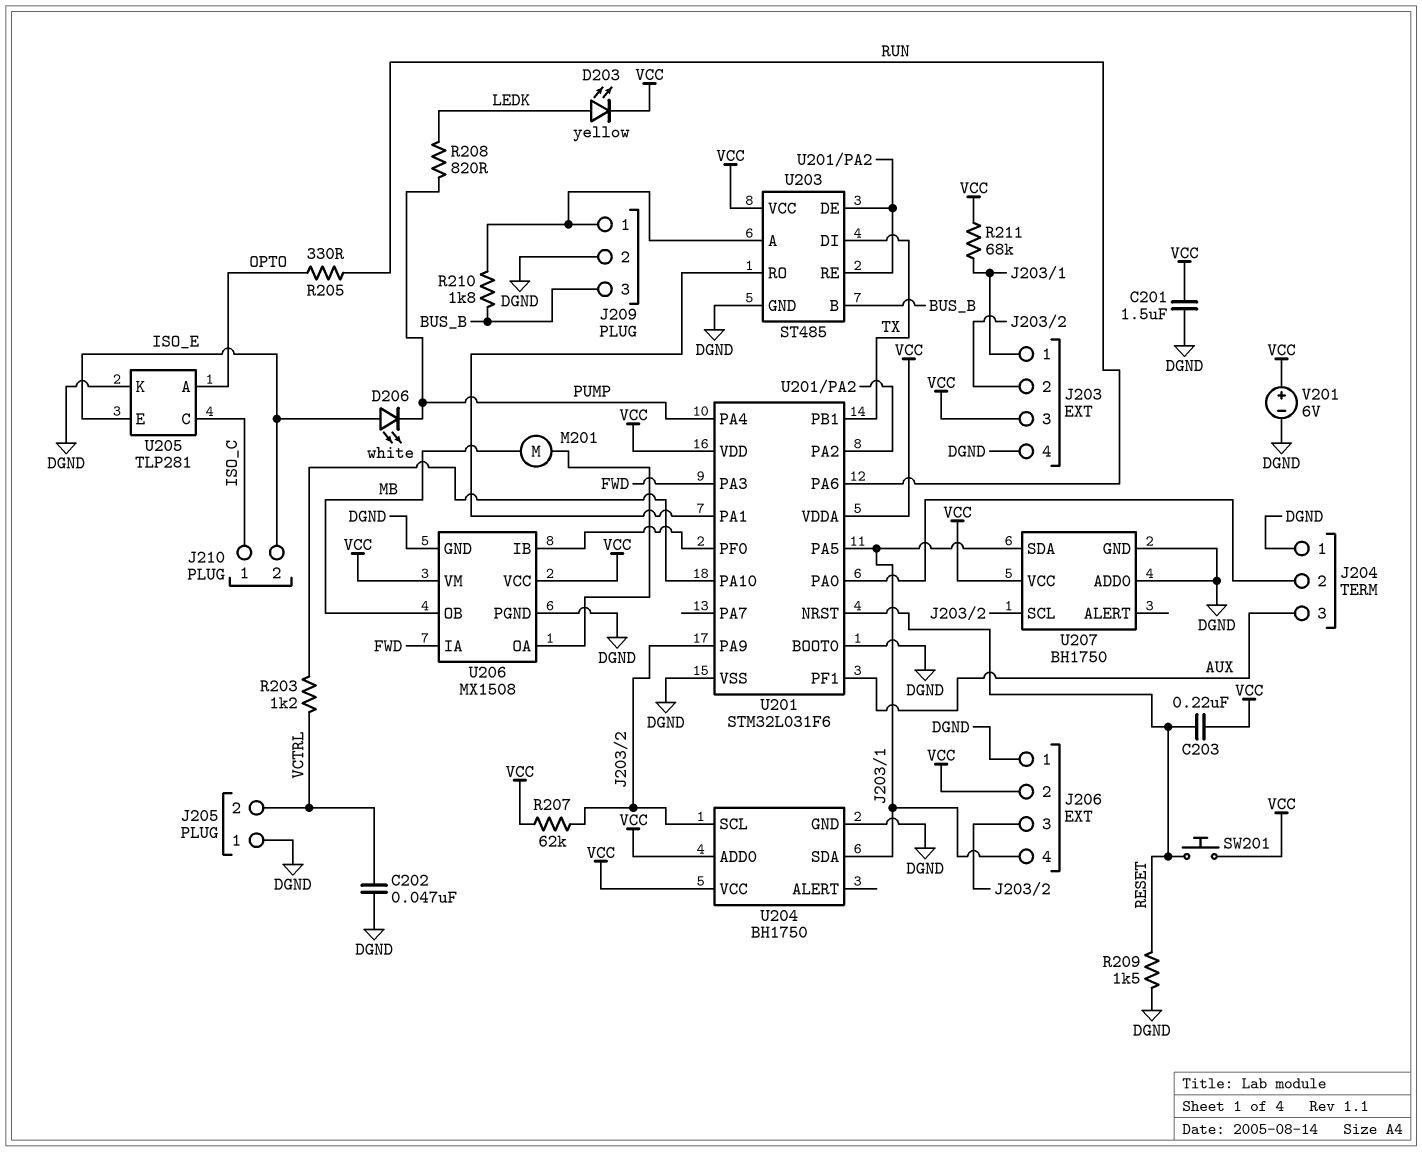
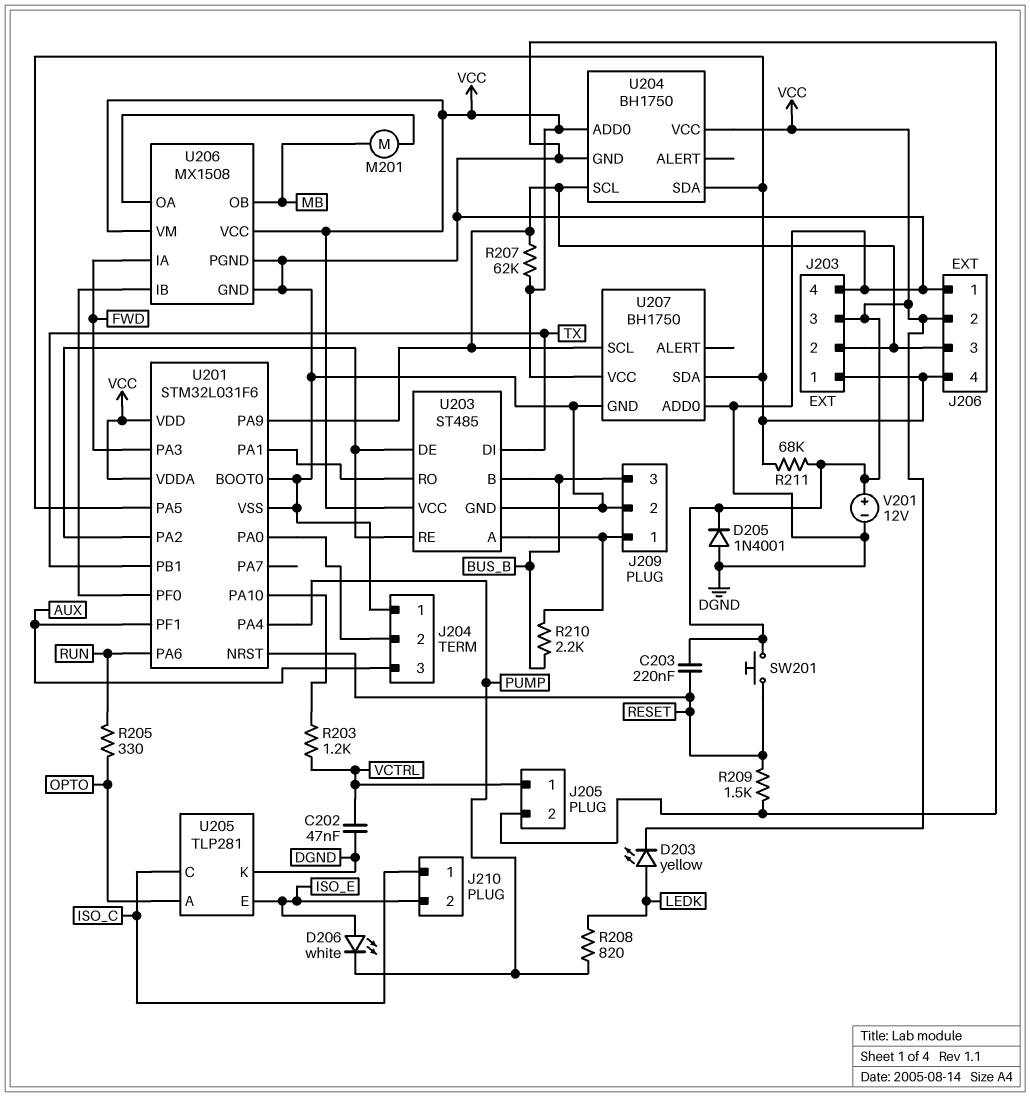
C201: 1.5uF (DGND, VCC) -> none
D205: none -> diode 1N4001 (A DGND, K VCC)
J205 pin 1: DGND -> VCTRL
J205 pin 2: VCTRL -> DGND
R210: 1.8k (BUS_B, J209/1) -> 2.2k (BUS_B, J209/1)
V201: 6V (plus VCC, minus DGND) -> 12V (plus VCC, minus DGND)

